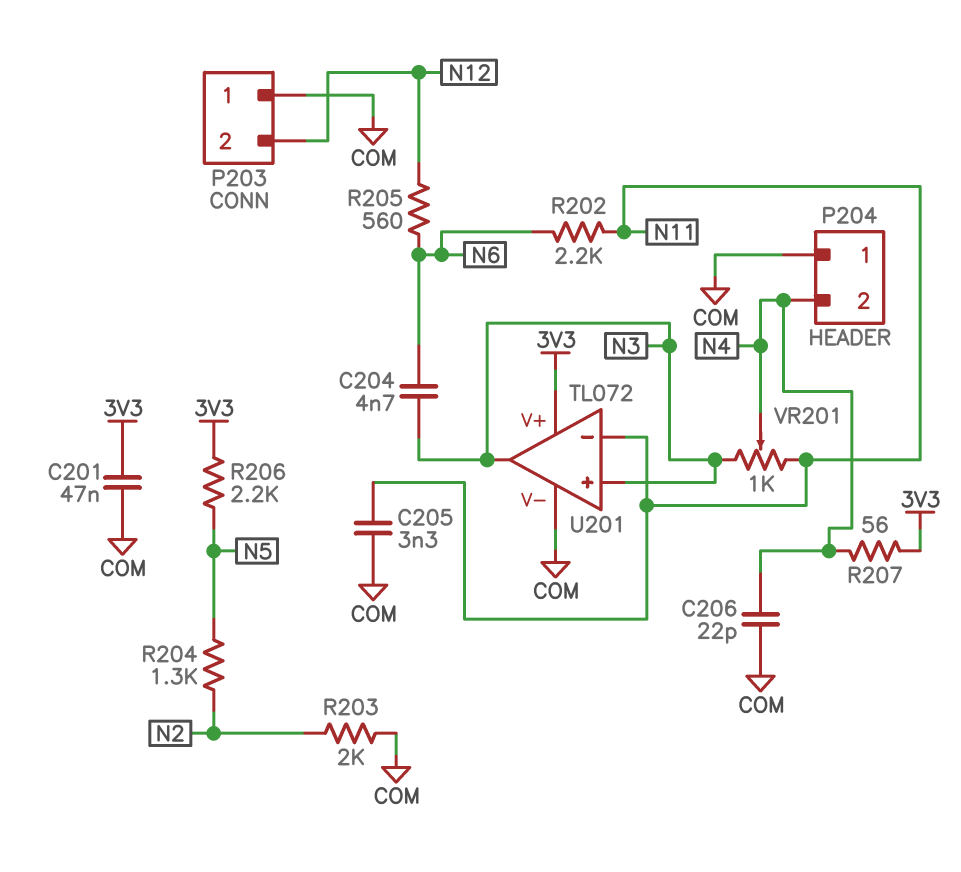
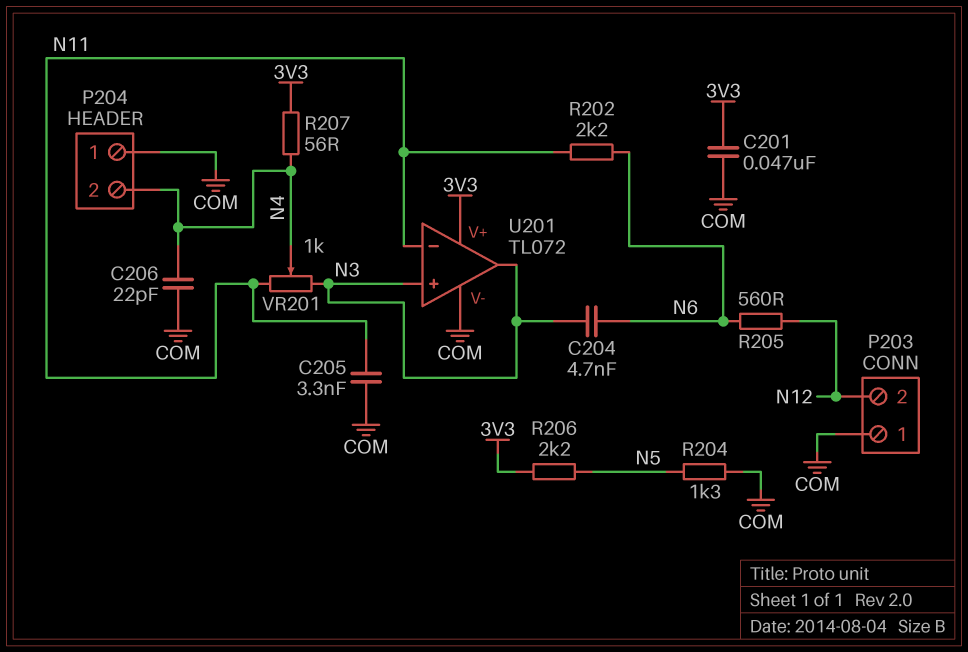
R203: 2k (COM, N2) -> none
R204: 1.3k (N2, N5) -> 1.3k (COM, N5)

